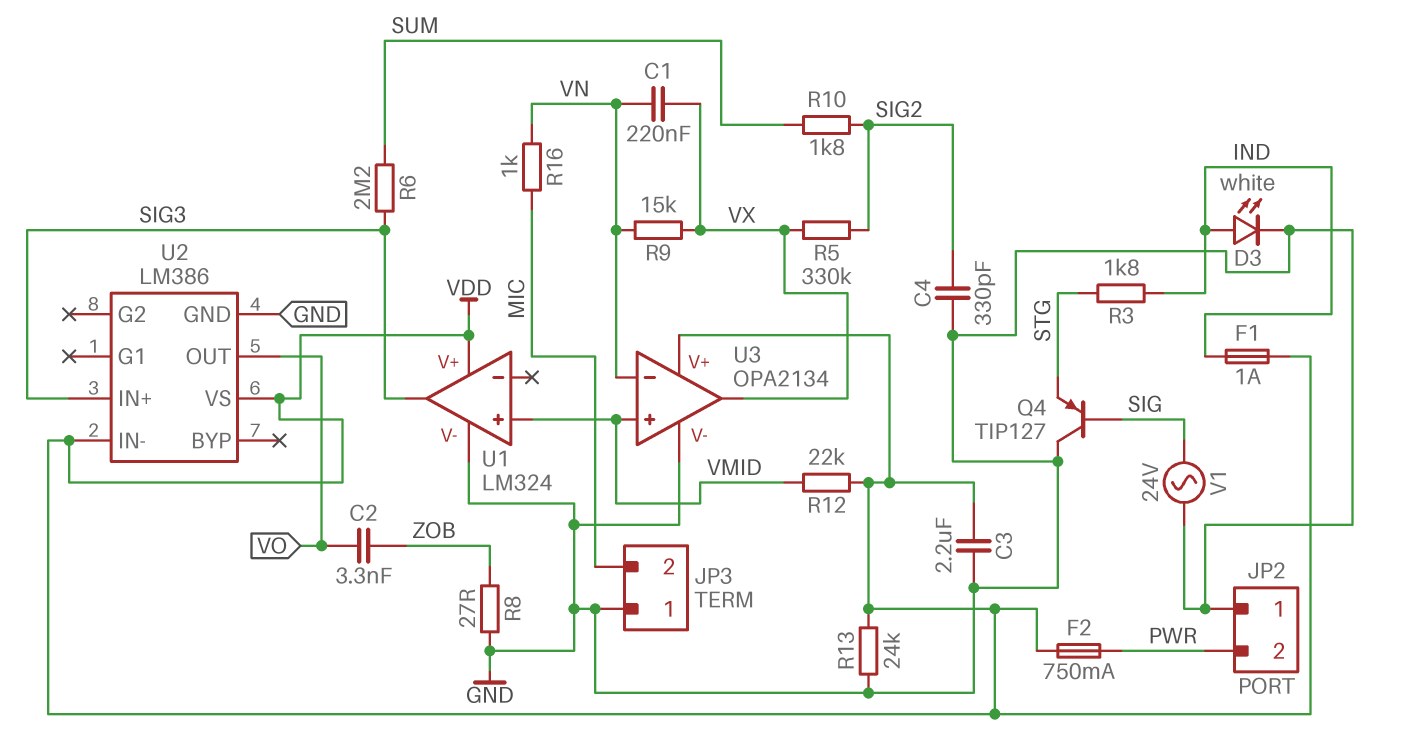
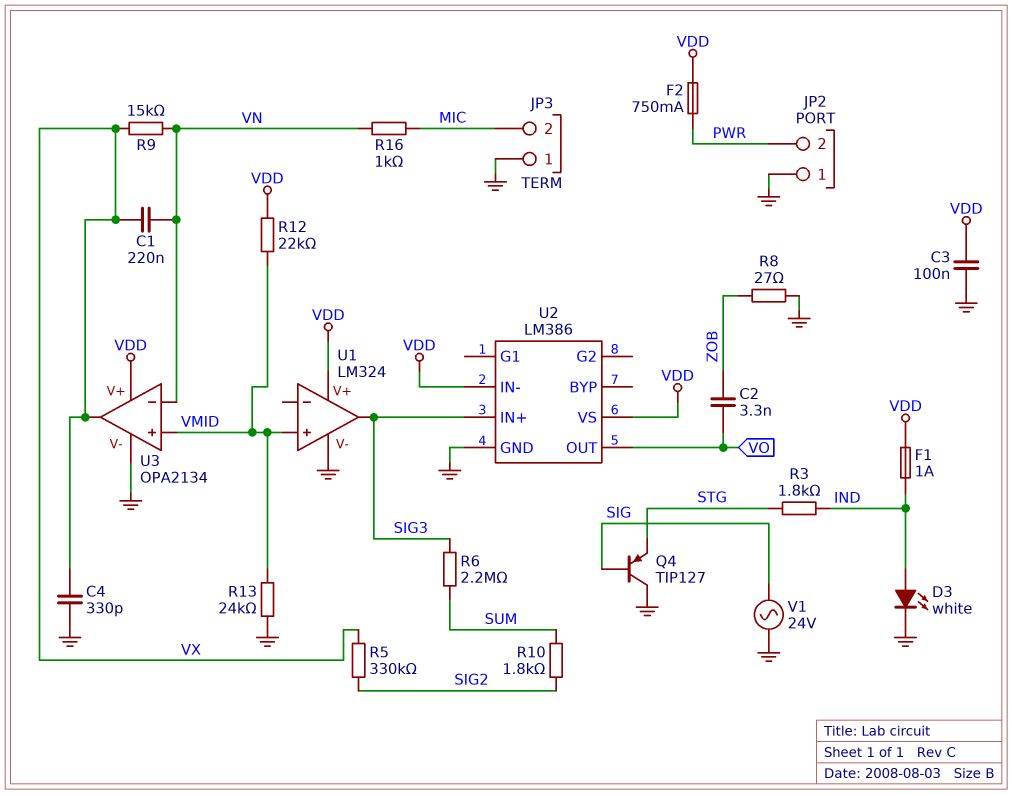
C3: 2.2uF (GND, VDD) -> 100nF (GND, VDD)
C4: 330pF (GND, SIG2) -> 330pF (GND, VX)
R13: 24k (GND, VDD) -> 24k (GND, VMID)

